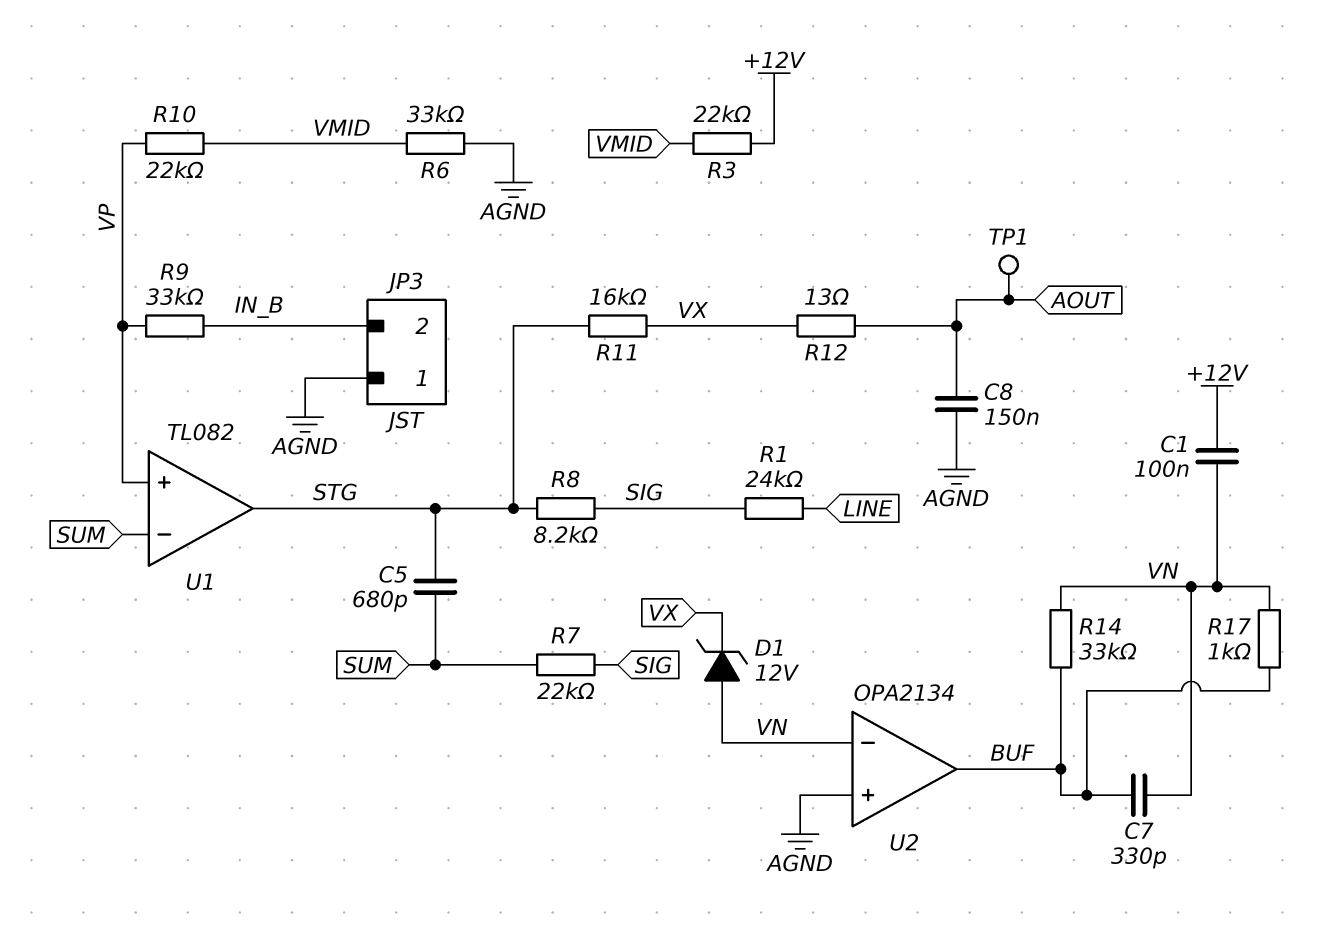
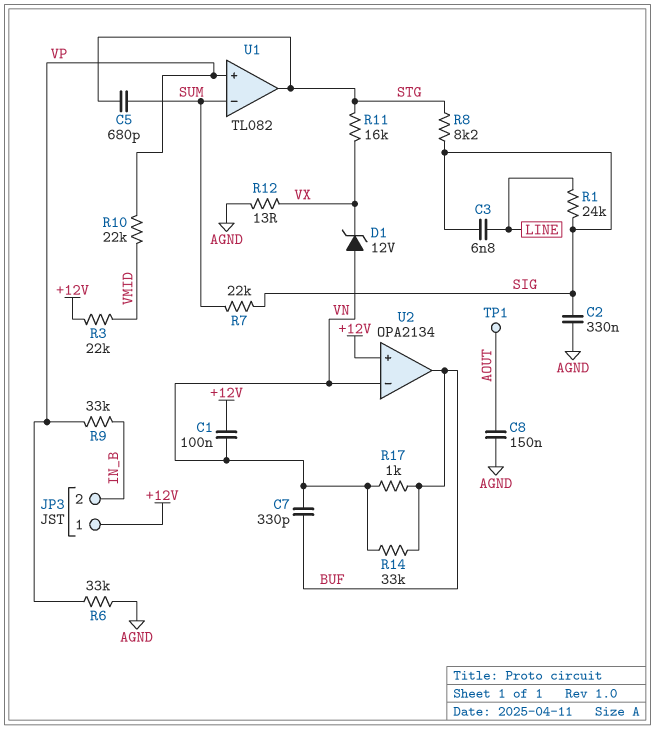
C2: none -> 330nF (AGND, SIG)
C3: none -> 6.8nF (LINE, SIG)
JP3 pin 1: AGND -> +12V
R6: 33k (AGND, VMID) -> 33k (AGND, VP)
R12: 13 (AOUT, VX) -> 13 (AGND, VX)
U2 pin in+: AGND -> +12V

